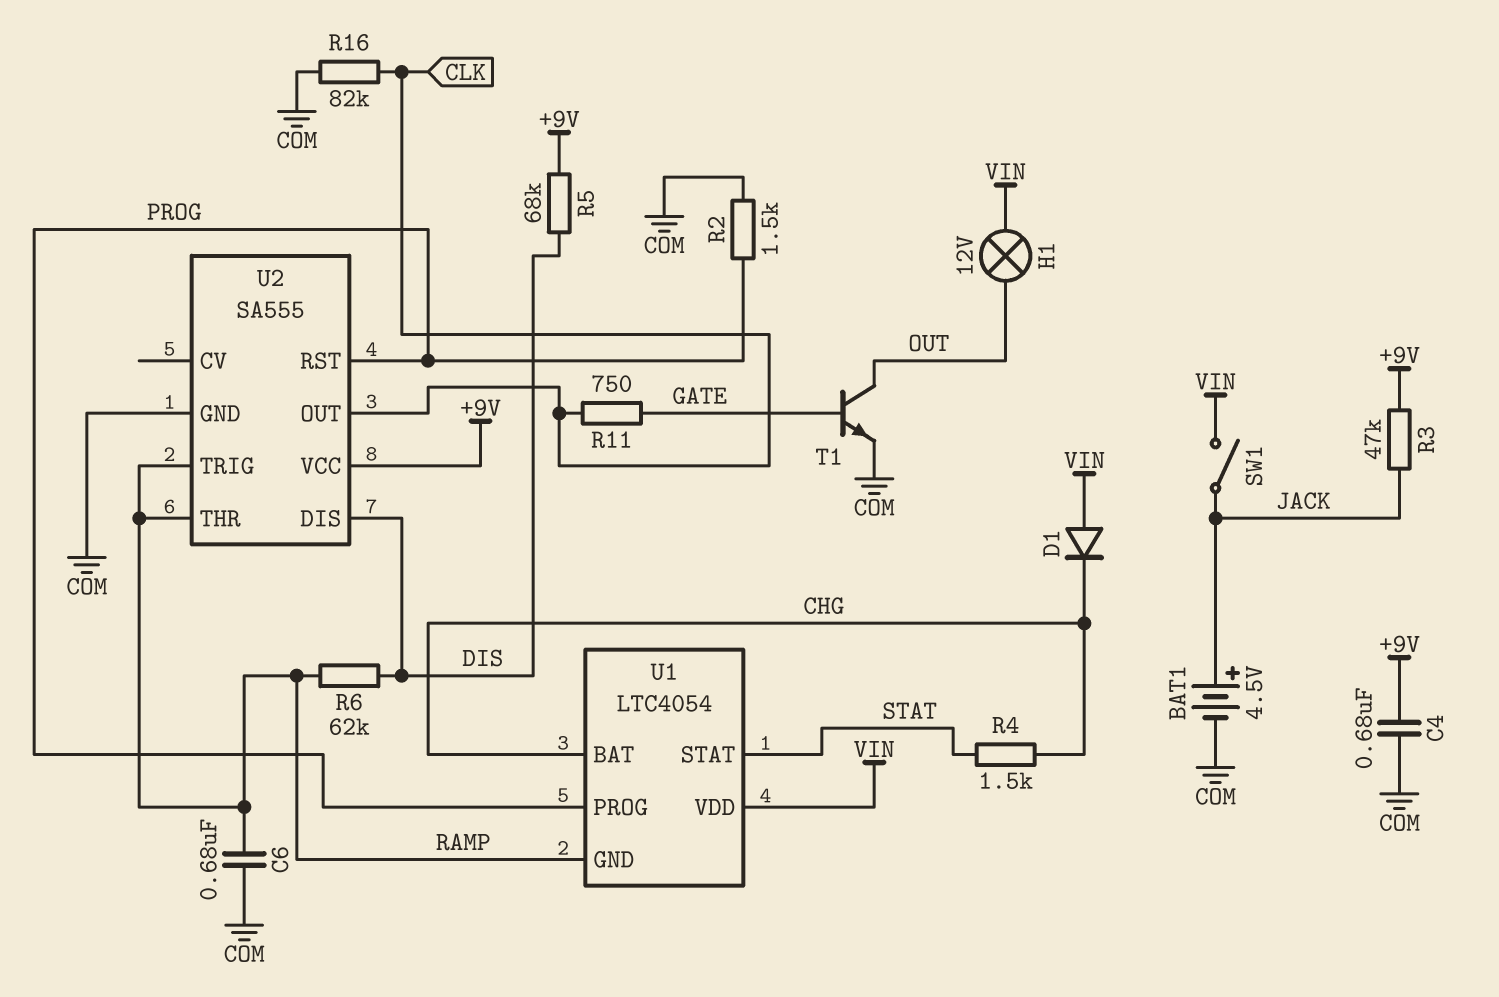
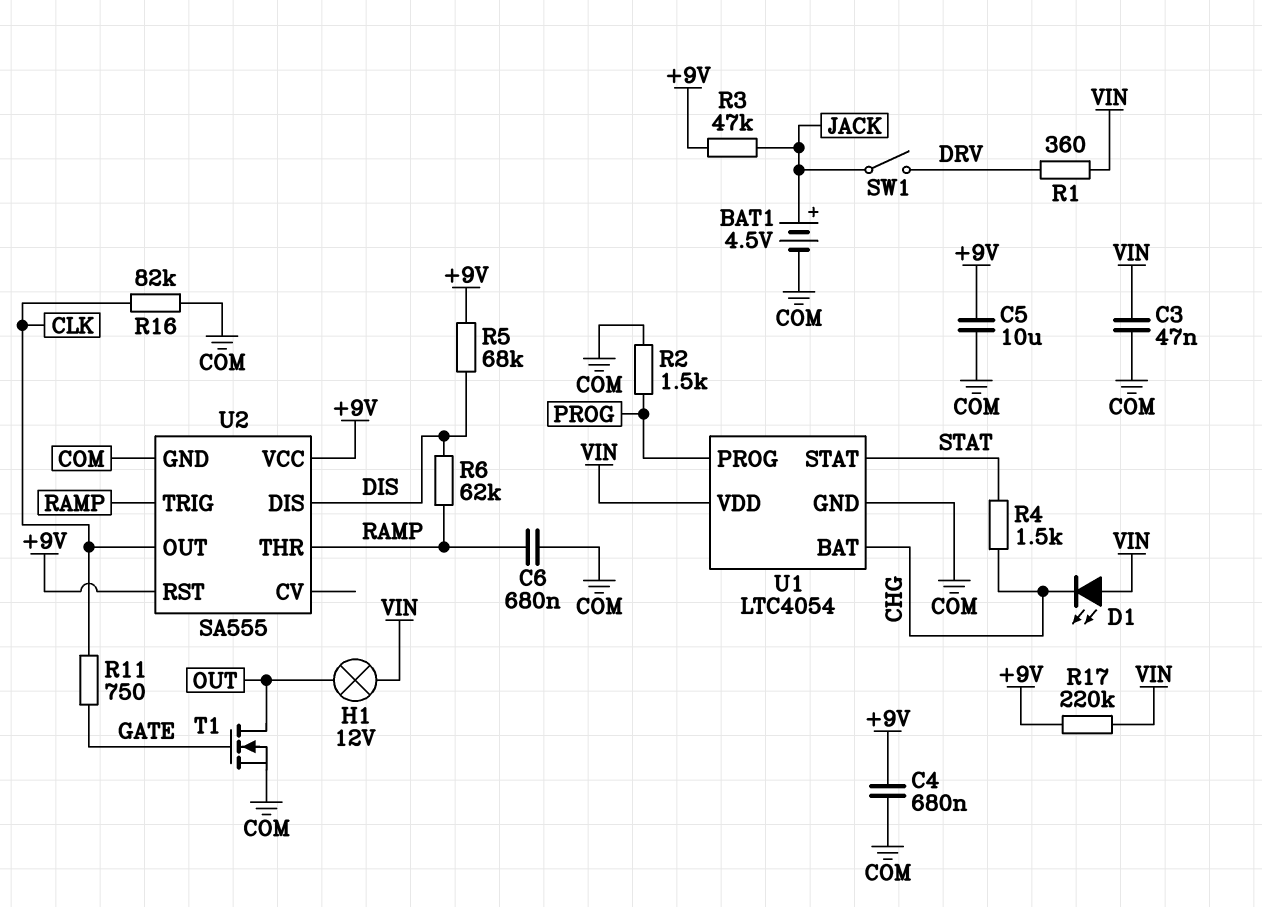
C3: none -> 47nF (COM, VIN)
C5: none -> 10uF (+9V, COM)
D1: diode (A VIN, K CHG) -> LED (A VIN, K CHG)
R1: none -> 360 (DRV, VIN)
R17: none -> 220k (+9V, VIN)
SW1: switch (JACK, VIN) -> switch (DRV, JACK)
T1: NPN (B GATE, C OUT, E COM) -> NMOS (G GATE, D OUT, S COM)
U1 pin GND: RAMP -> COM
U2 pin RST: PROG -> +9V

